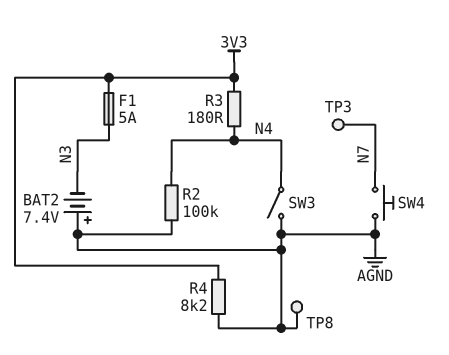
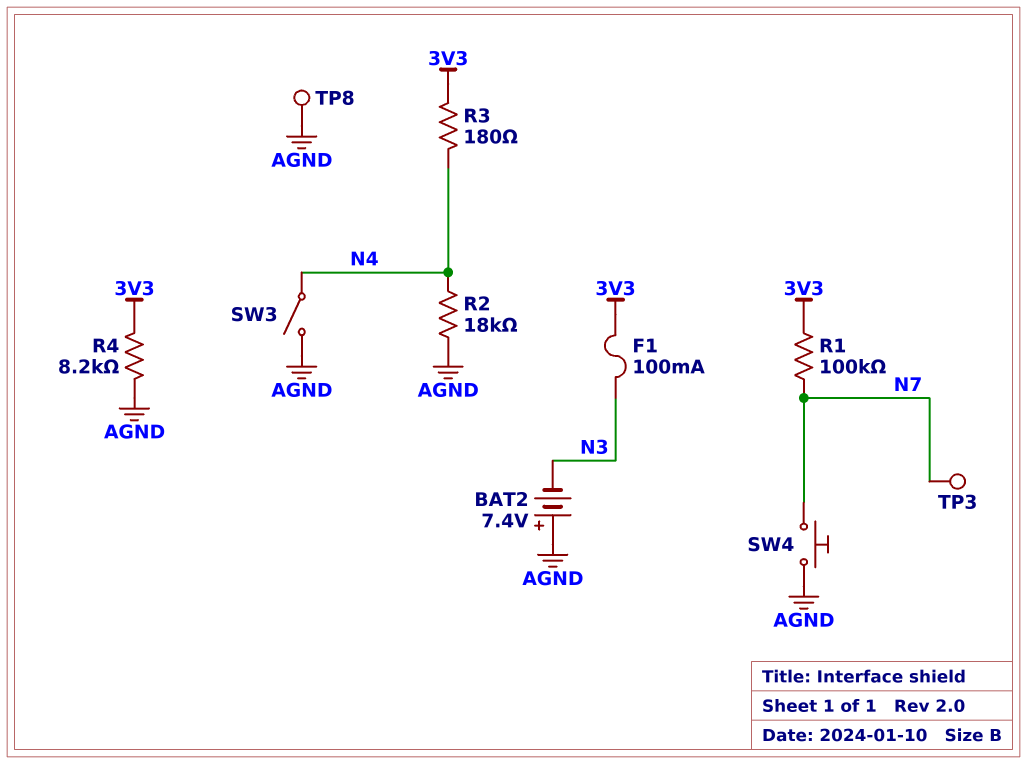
F1: 5A (3V3, N3) -> 100mA (3V3, N3)
R1: none -> 100k (3V3, N7)
R2: 100k (AGND, N4) -> 18k (AGND, N4)

